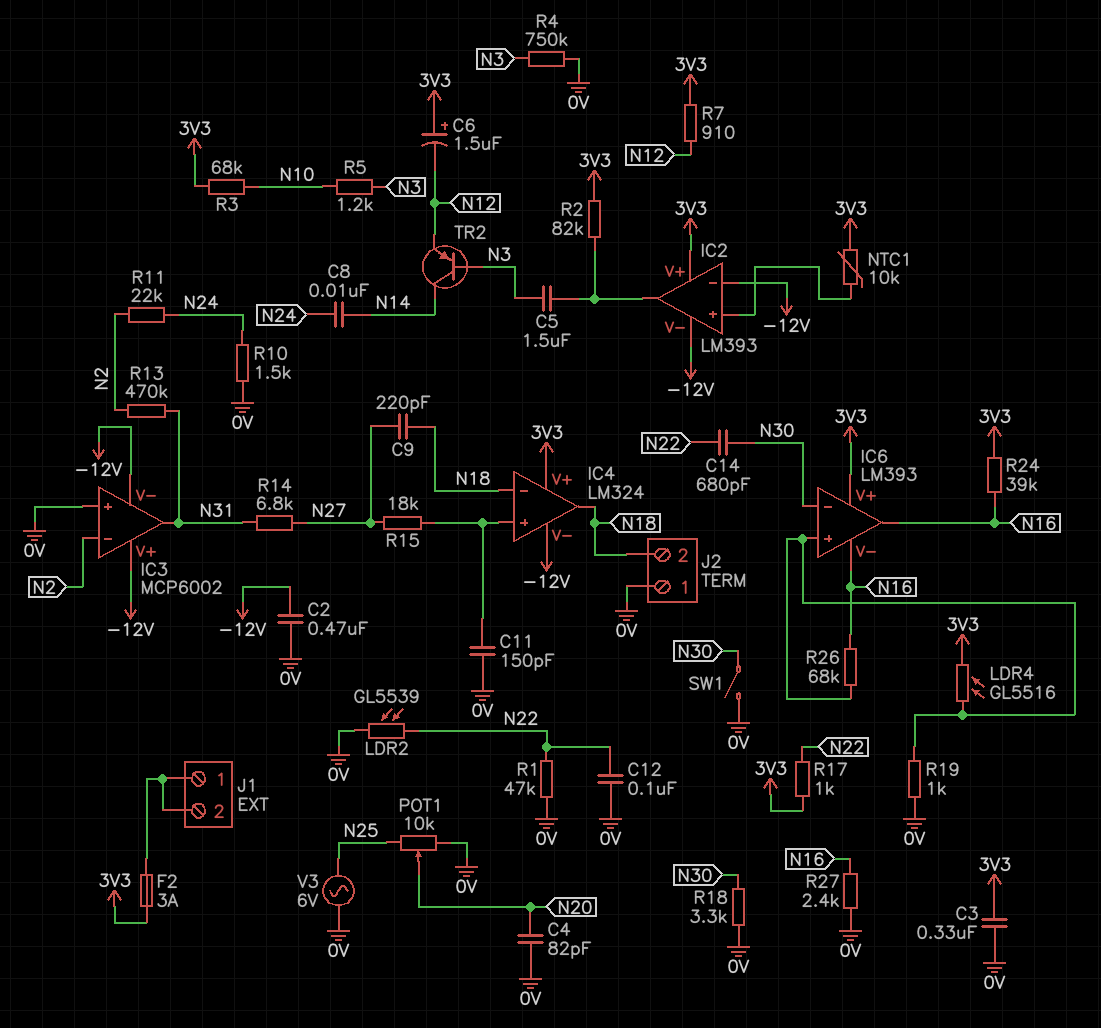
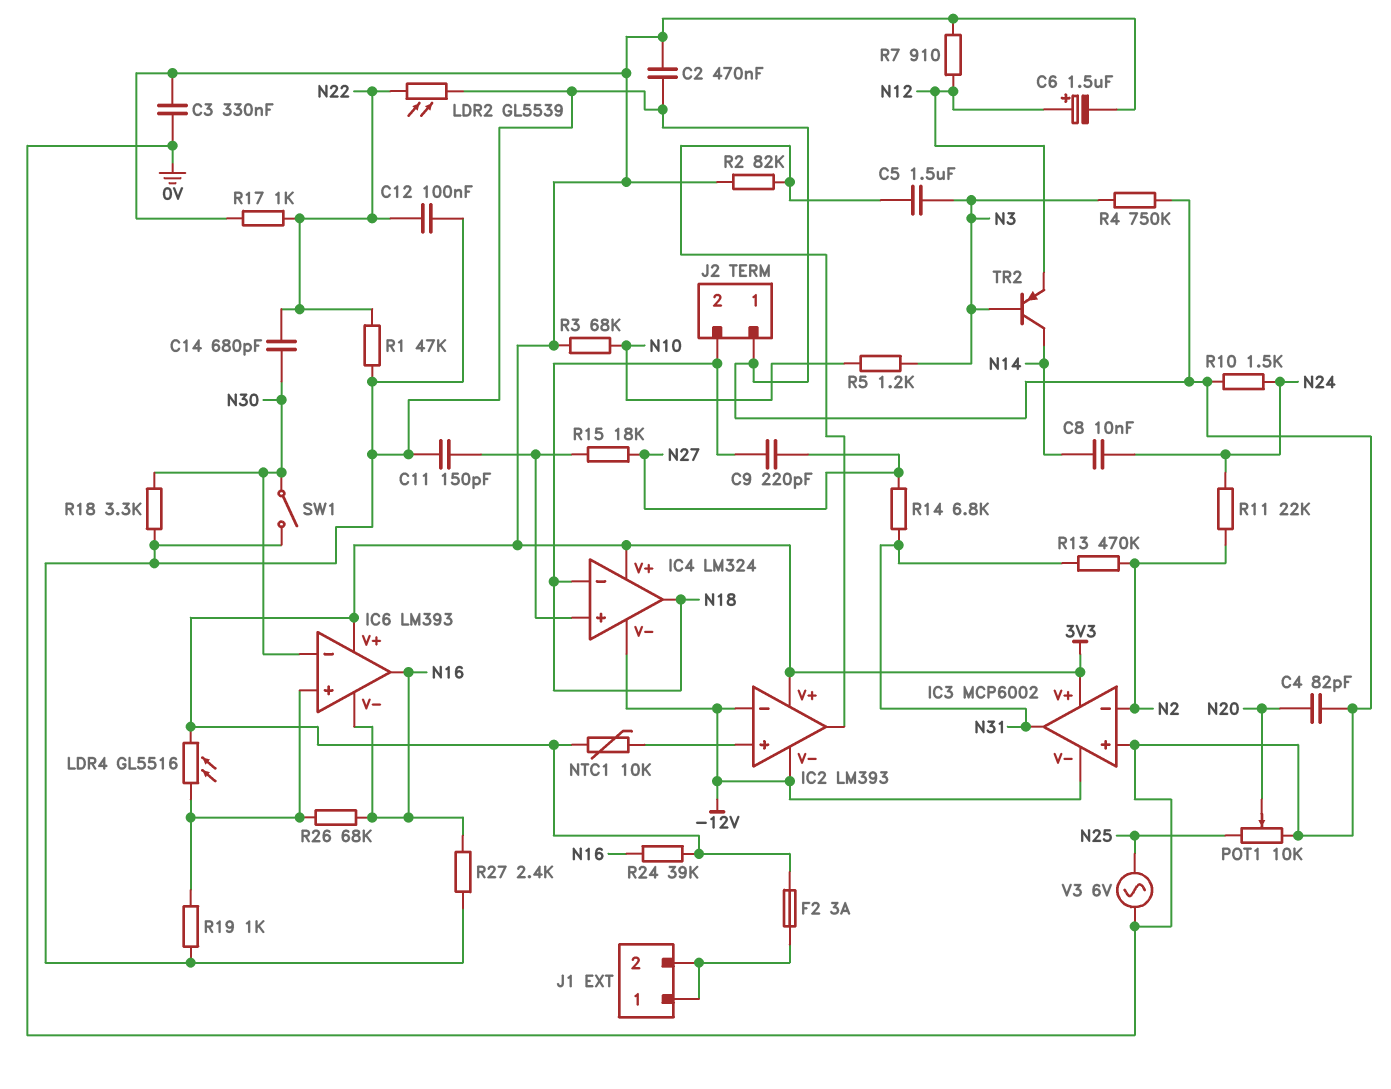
C2: 470nF (-12V, 0V) -> 470nF (0V, 3V3)
C6: 1.5uF (plus 3V3, minus N12) -> 1.5uF (plus N12, minus 3V3)
IC3 pin V+: -12V -> 3V3

